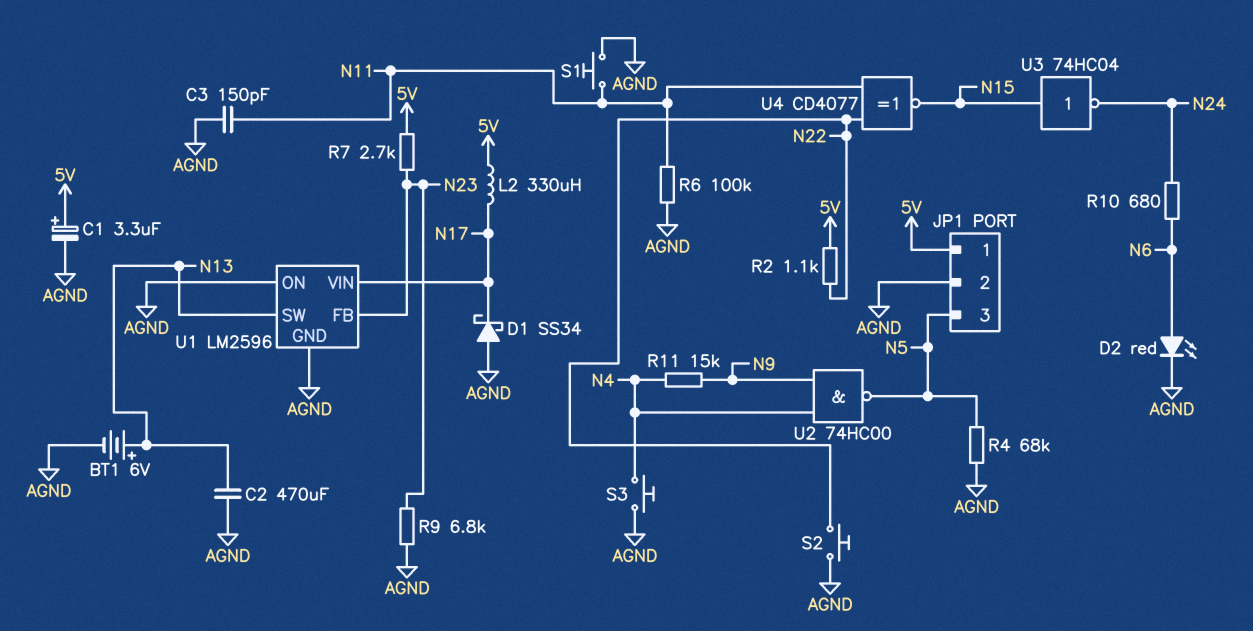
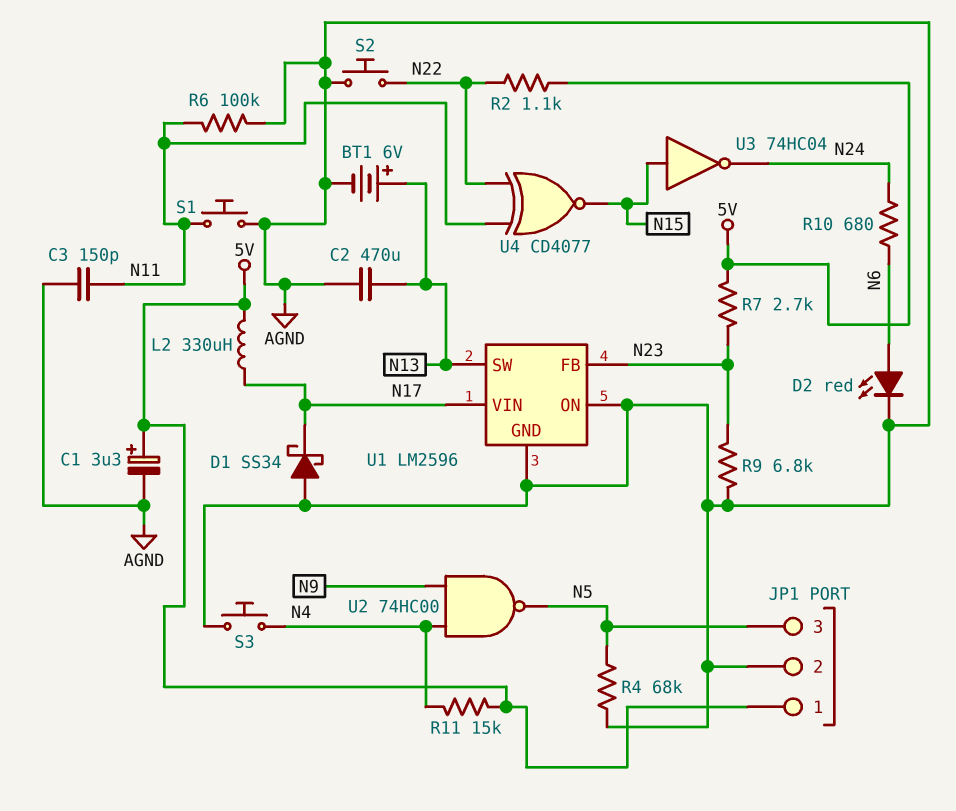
R11: 15k (N4, N9) -> 15k (5V, N4)

